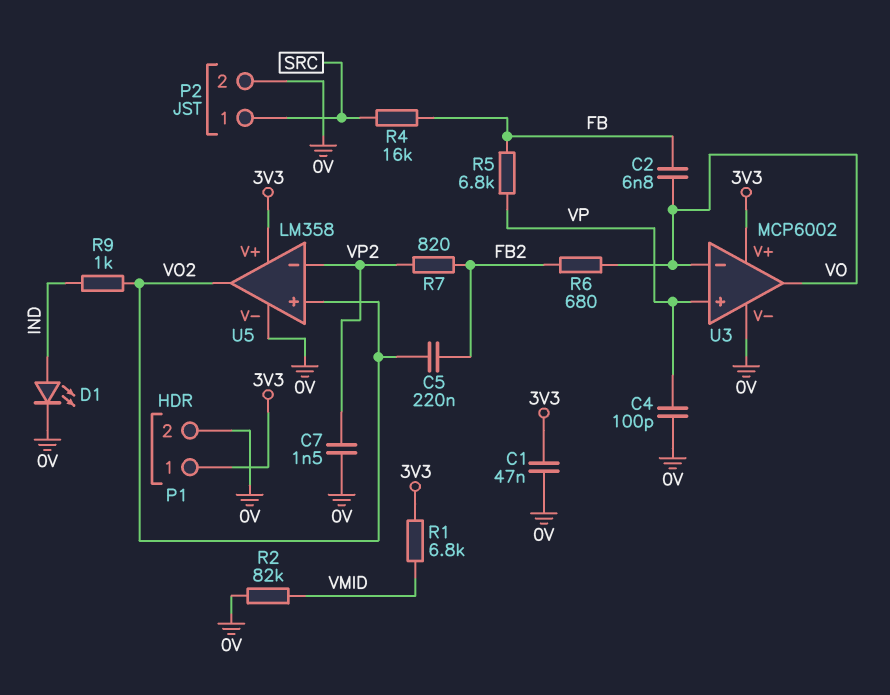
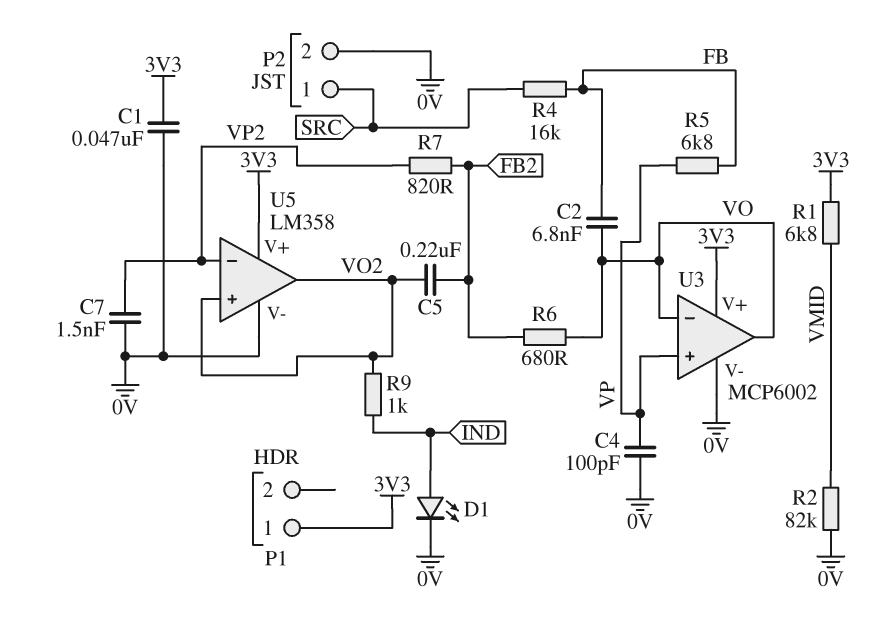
P1 pin 2: 0V -> none

